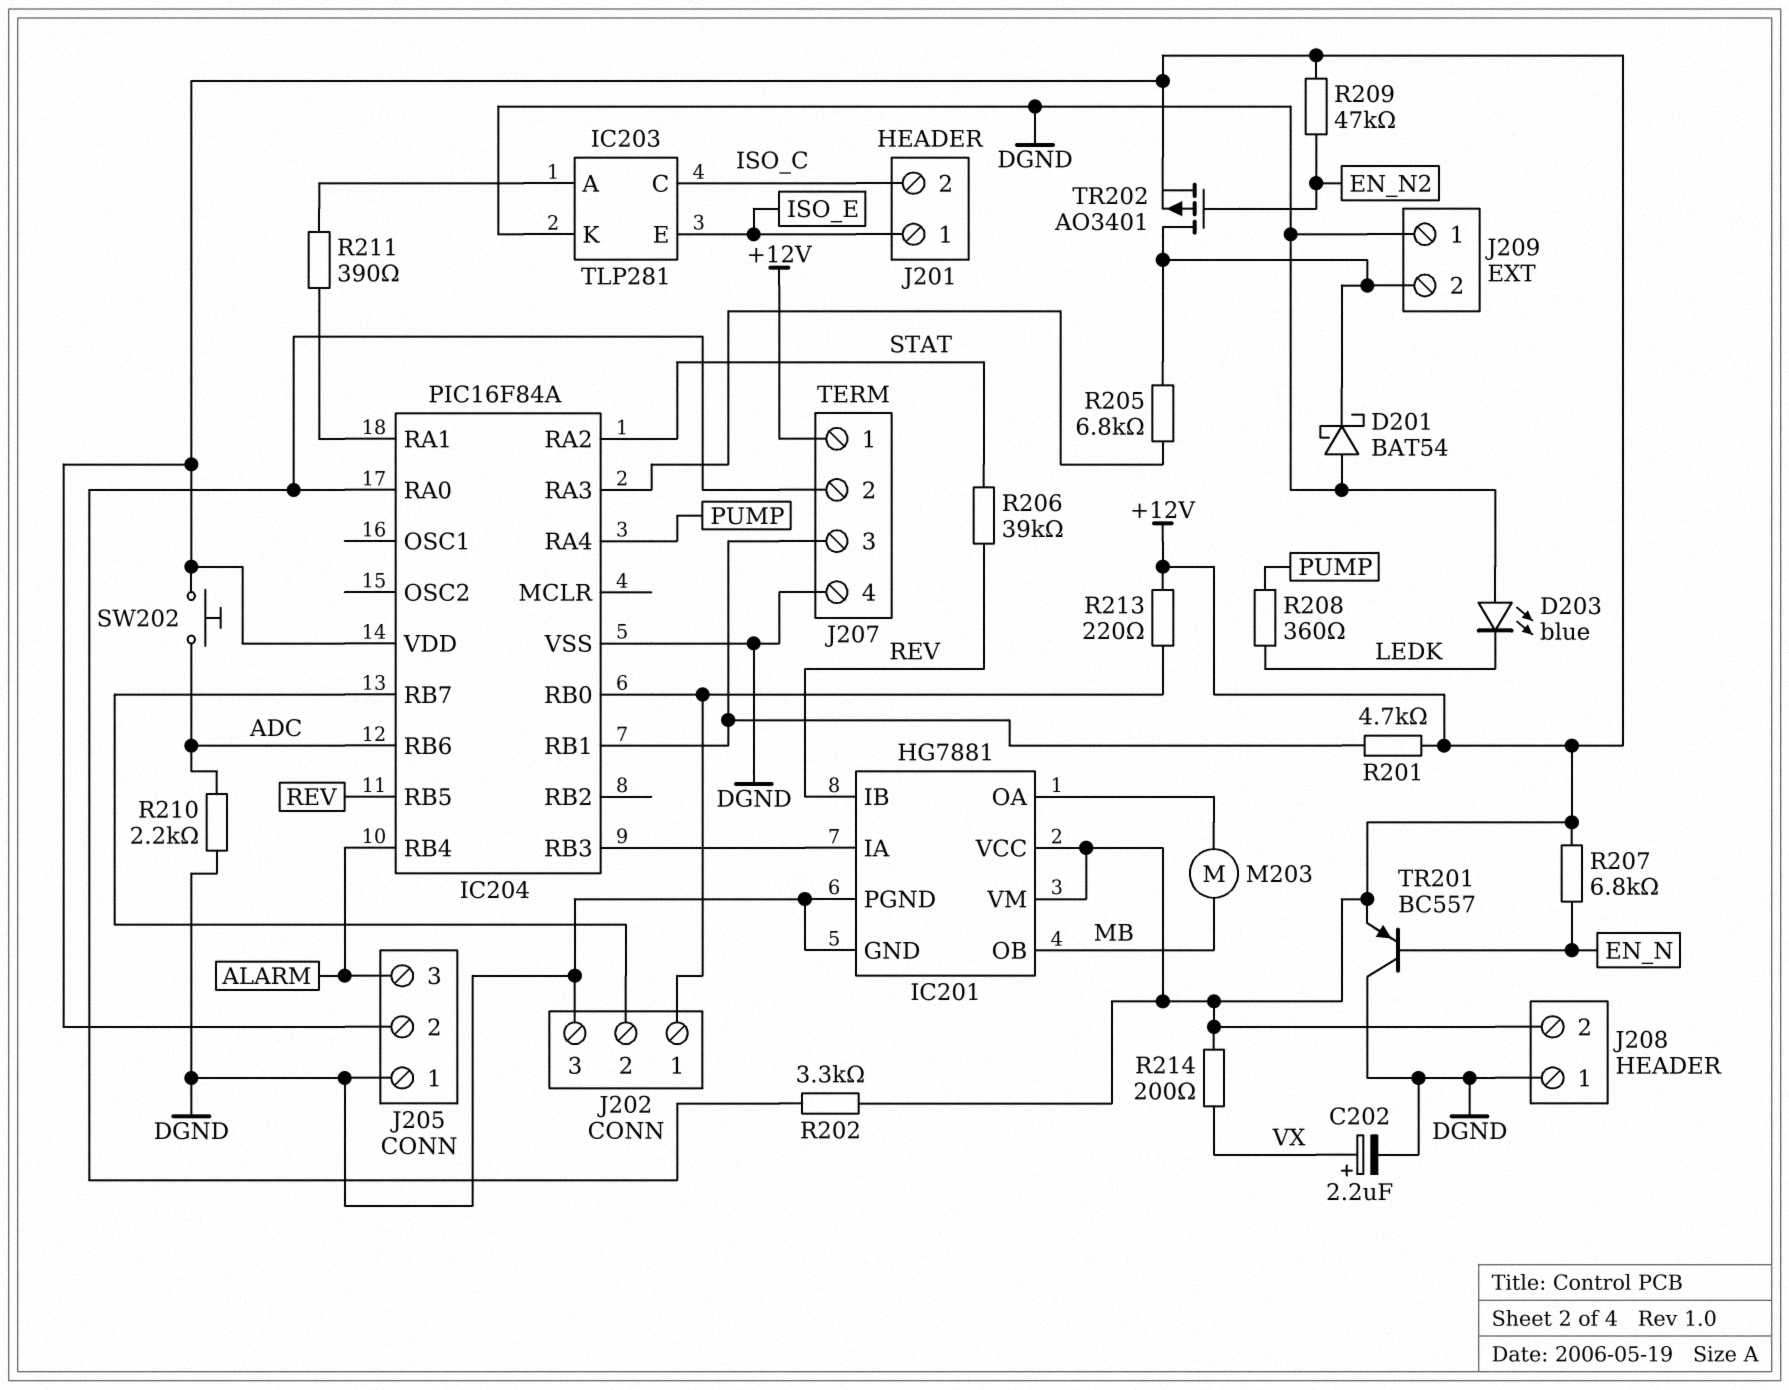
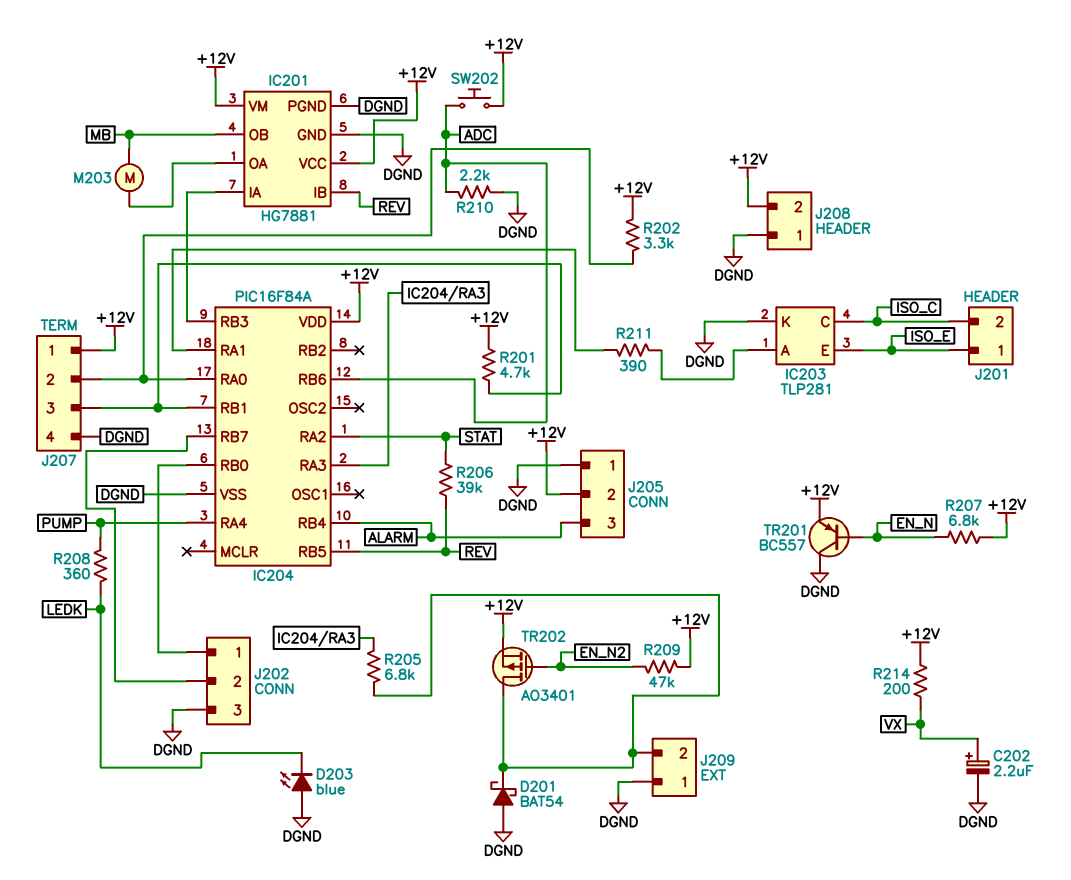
R213: 220 (+12V, IC204/RB0) -> none

